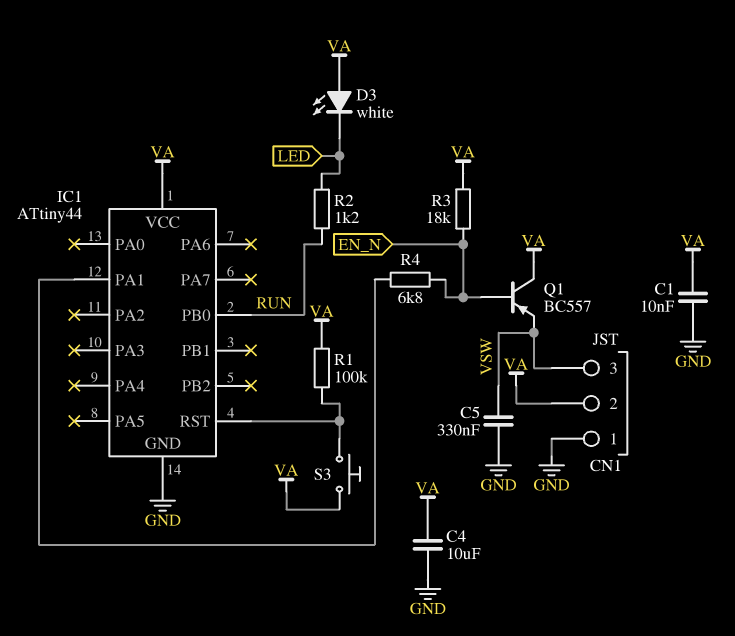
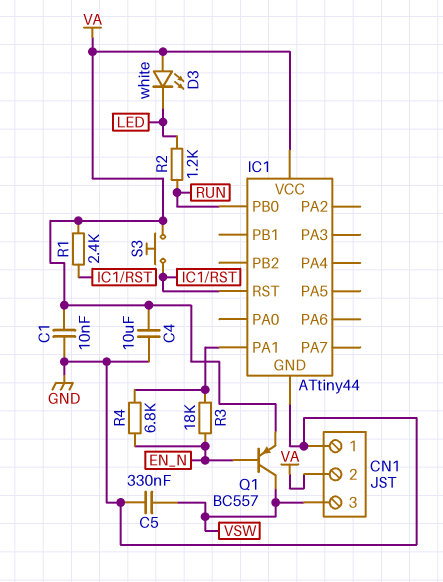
Q1: PNP BC557 (B EN_N, C VA, E VSW) -> PNP BC557 (B EN_N, C VSW, E VA)
R1: 100k (IC1/RST, VA) -> 2.4k (IC1/RST, VA)
R3: 18k (EN_N, VA) -> 18k (EN_N, IC1/PA1)

